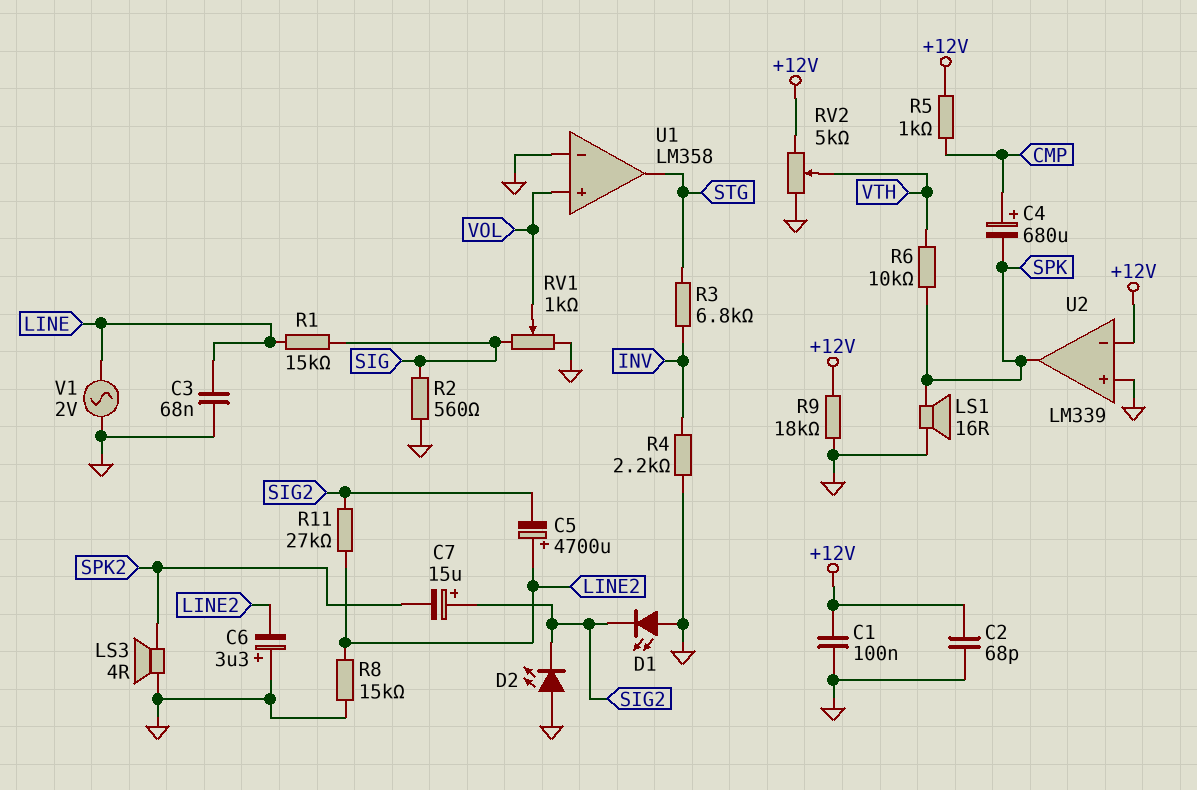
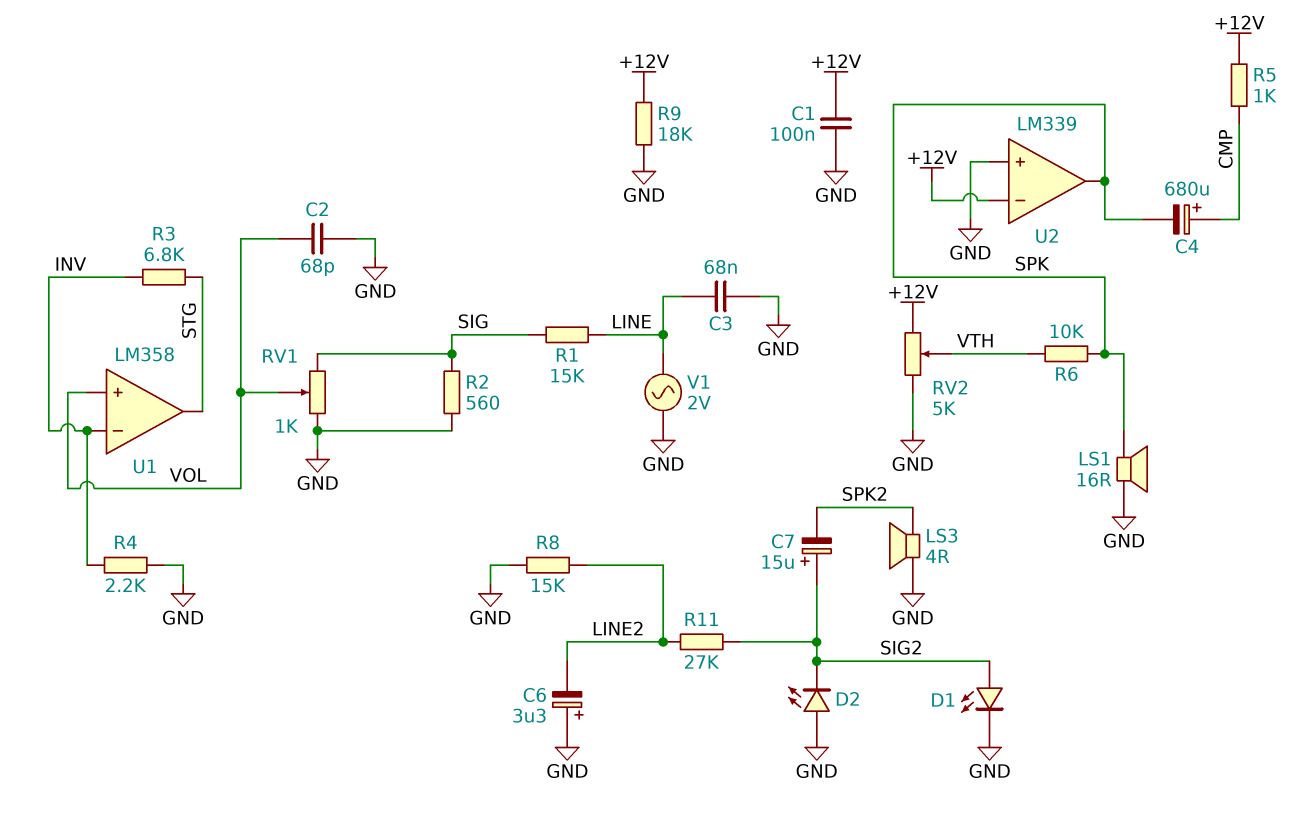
C2: 68pF (+12V, GND) -> 68pF (GND, VOL)
C5: 4700uF (plus LINE2, minus SIG2) -> none
D1: LED (A GND, K SIG2) -> LED (A SIG2, K GND)
U1 pin in-: GND -> INV

